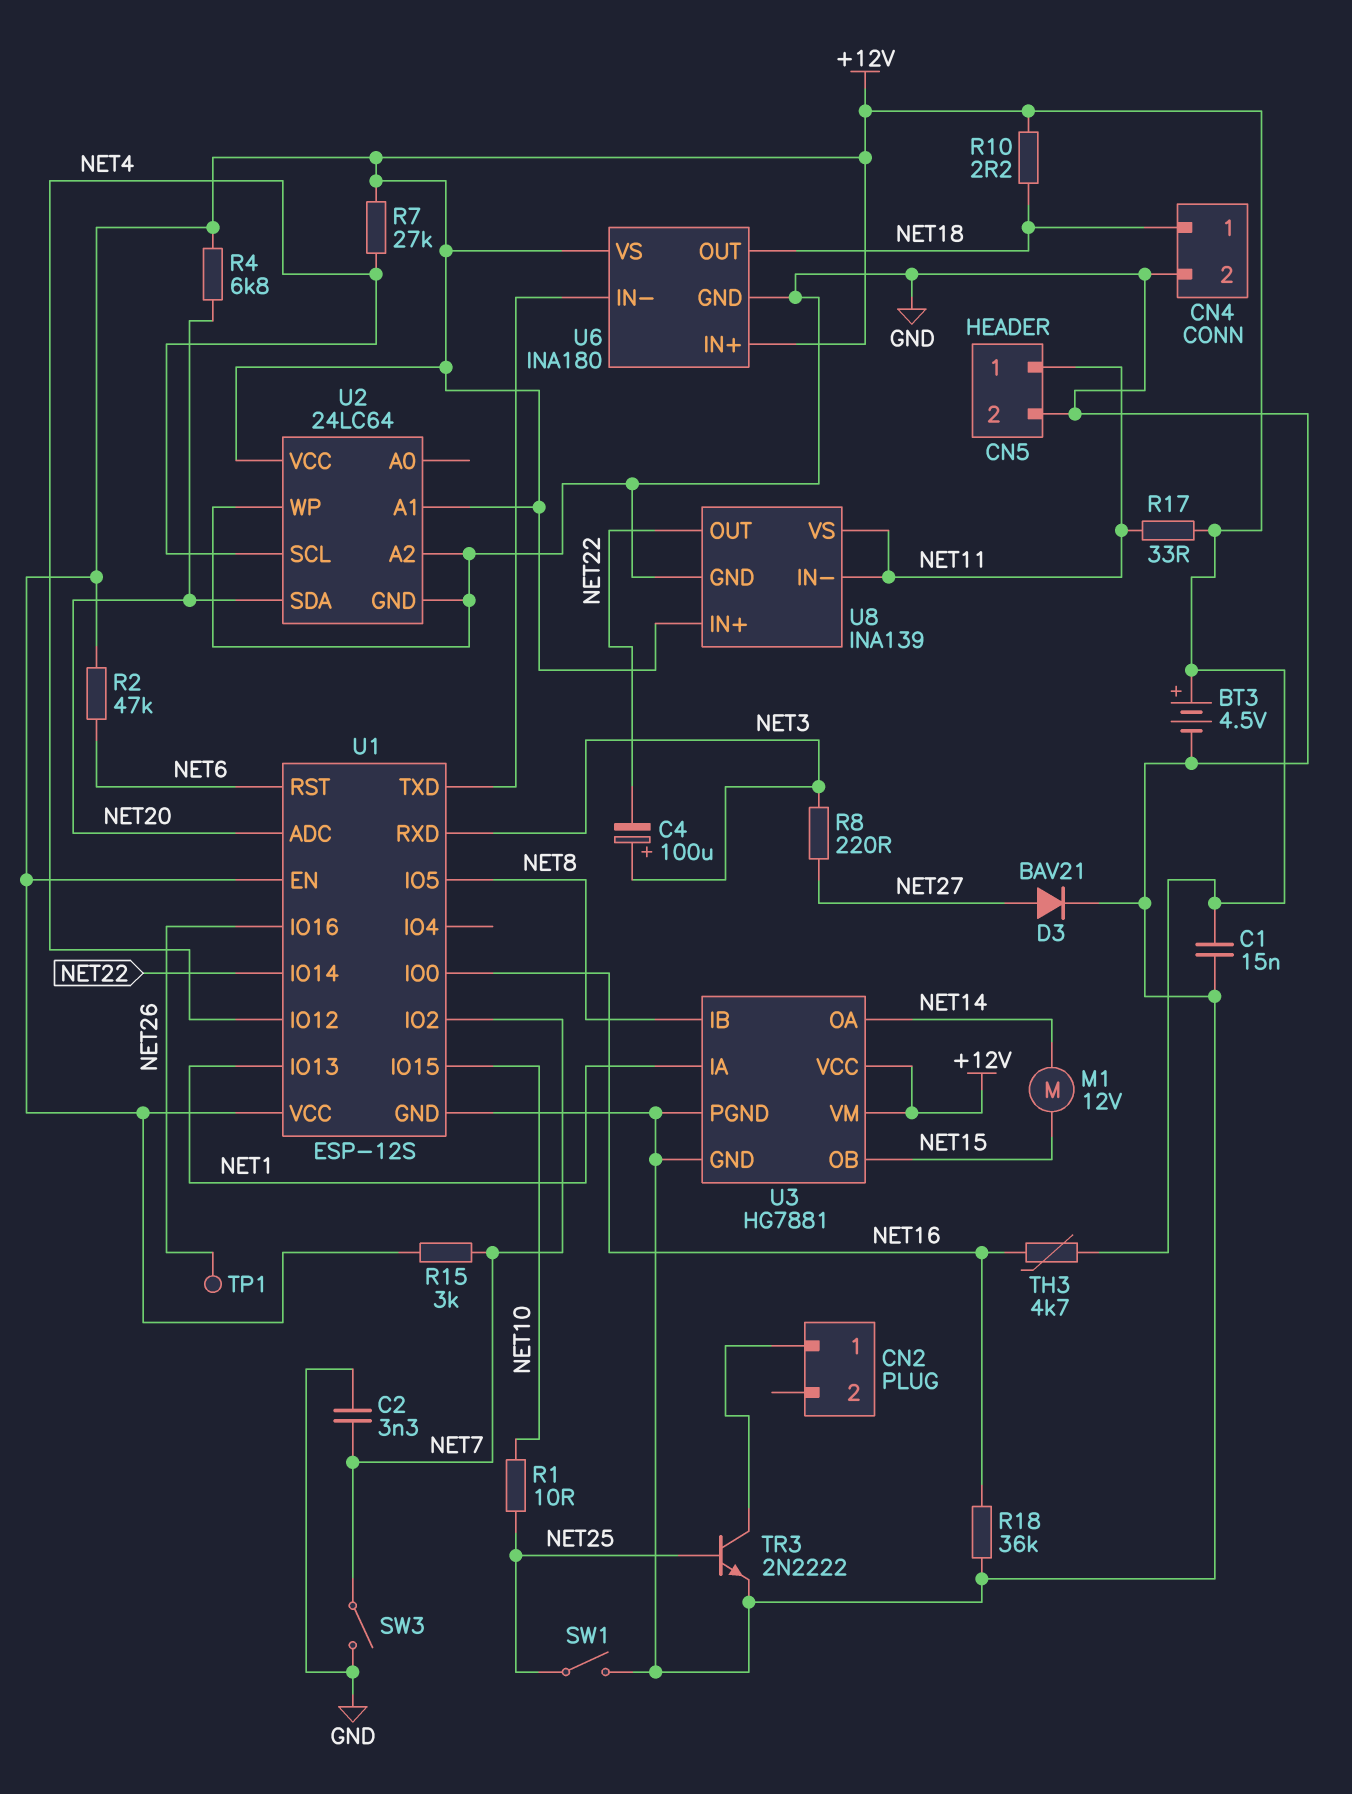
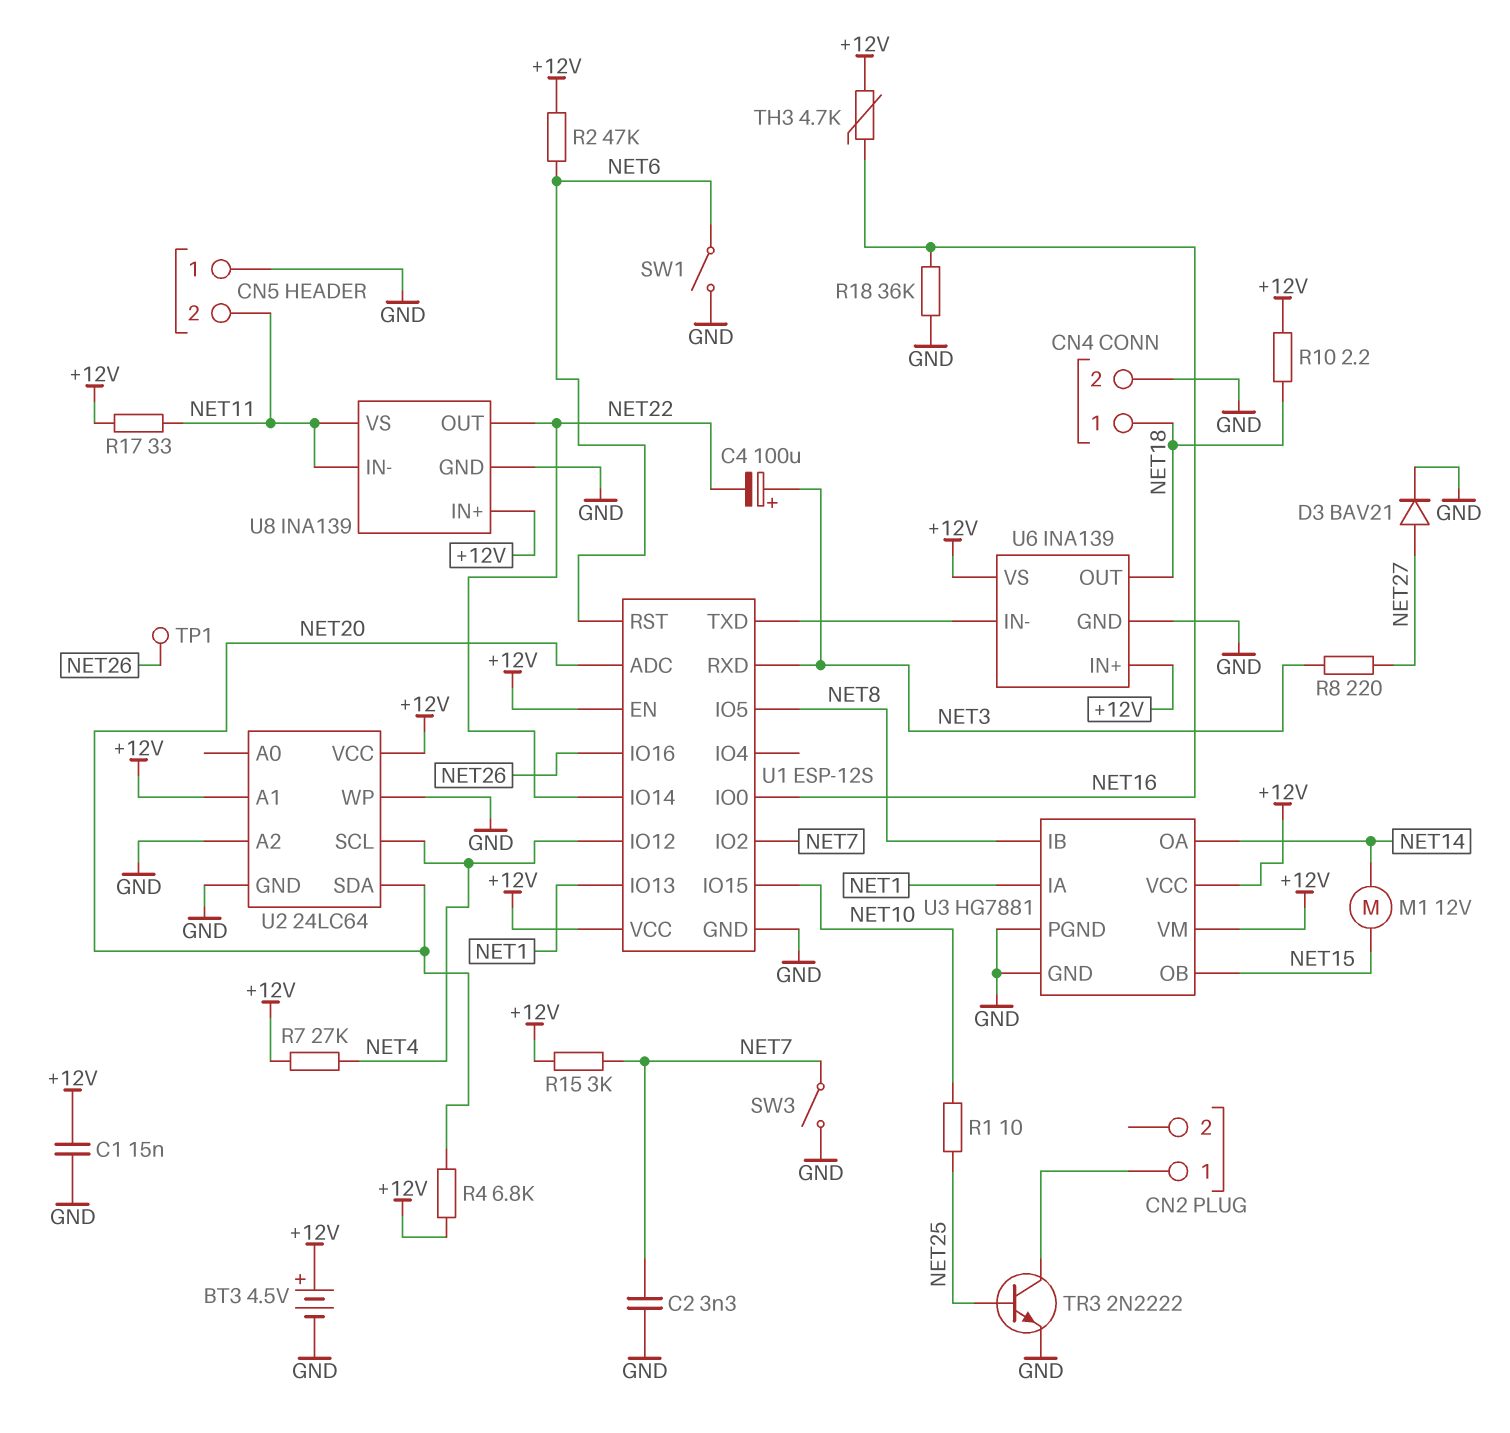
CN5 pin 1: NET11 -> GND
CN5 pin 2: GND -> NET11
SW1: switch (GND, NET25) -> switch (GND, NET6)
U6: INA180 -> INA139

